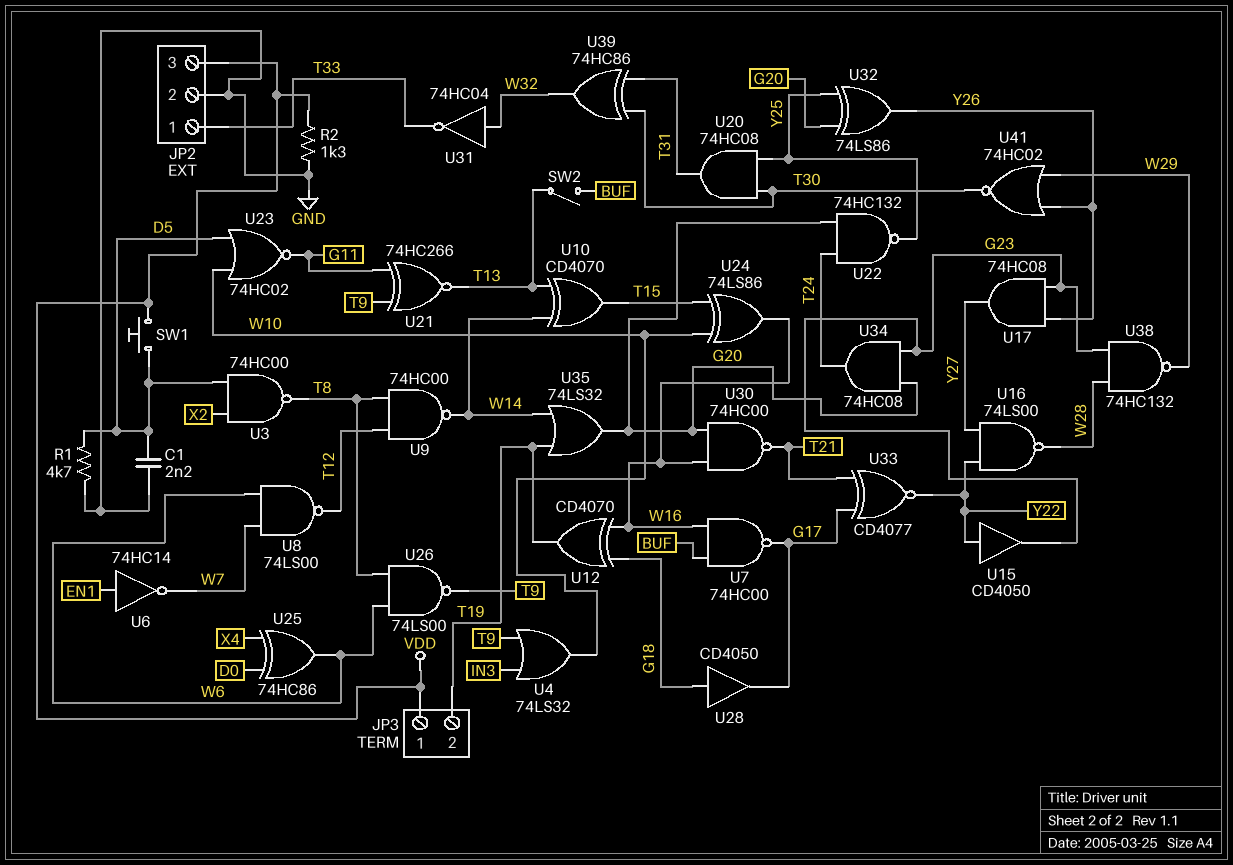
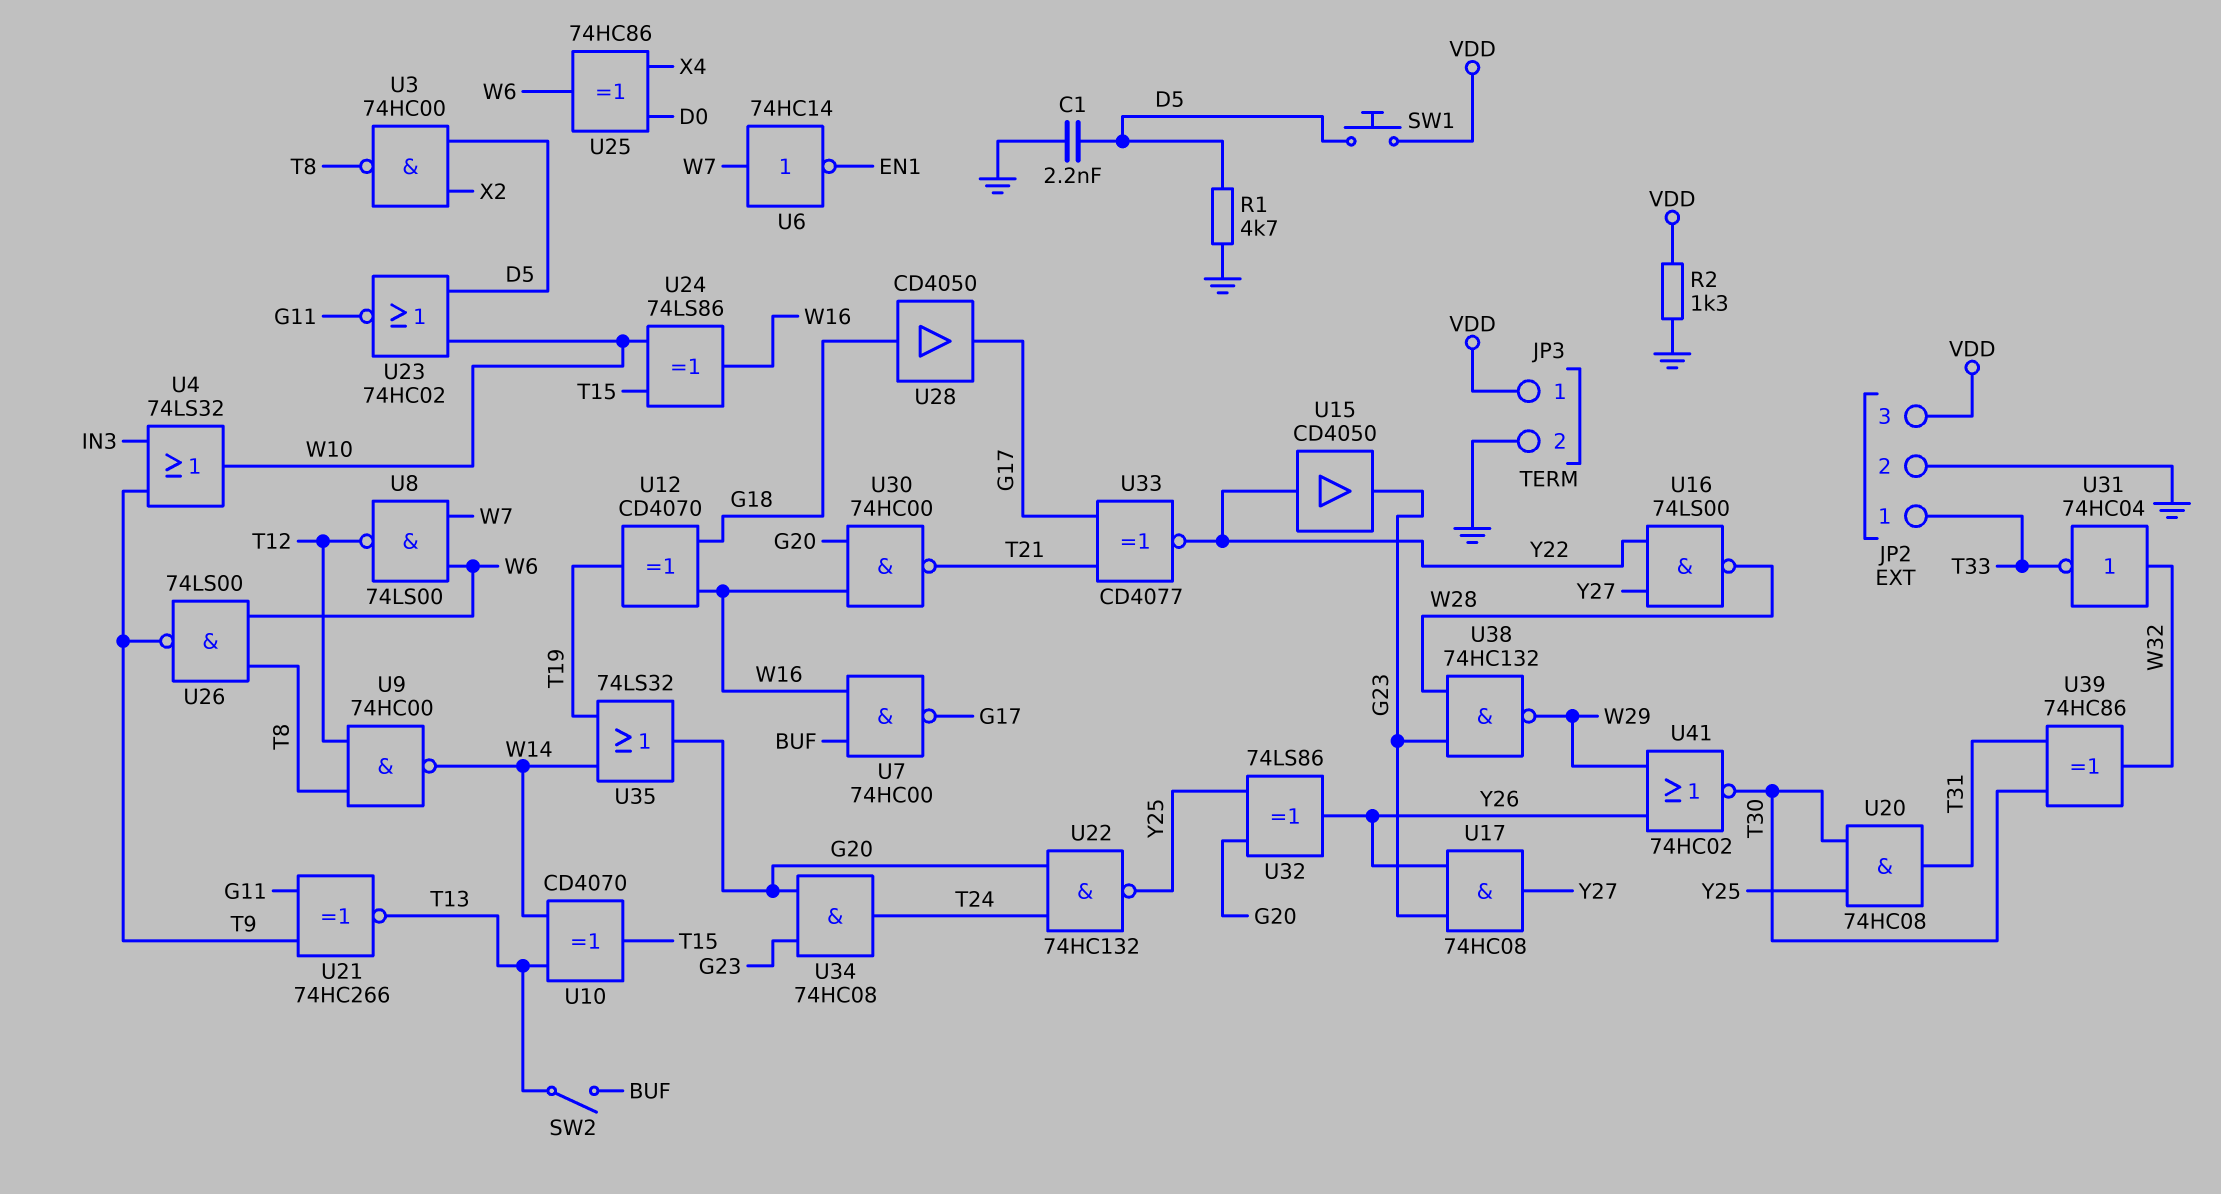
JP3 pin 2: T19 -> GND
U6: NOT 74HC14 (in EN1, out W7) -> NOT 74HC14 (in W7, out EN1)

